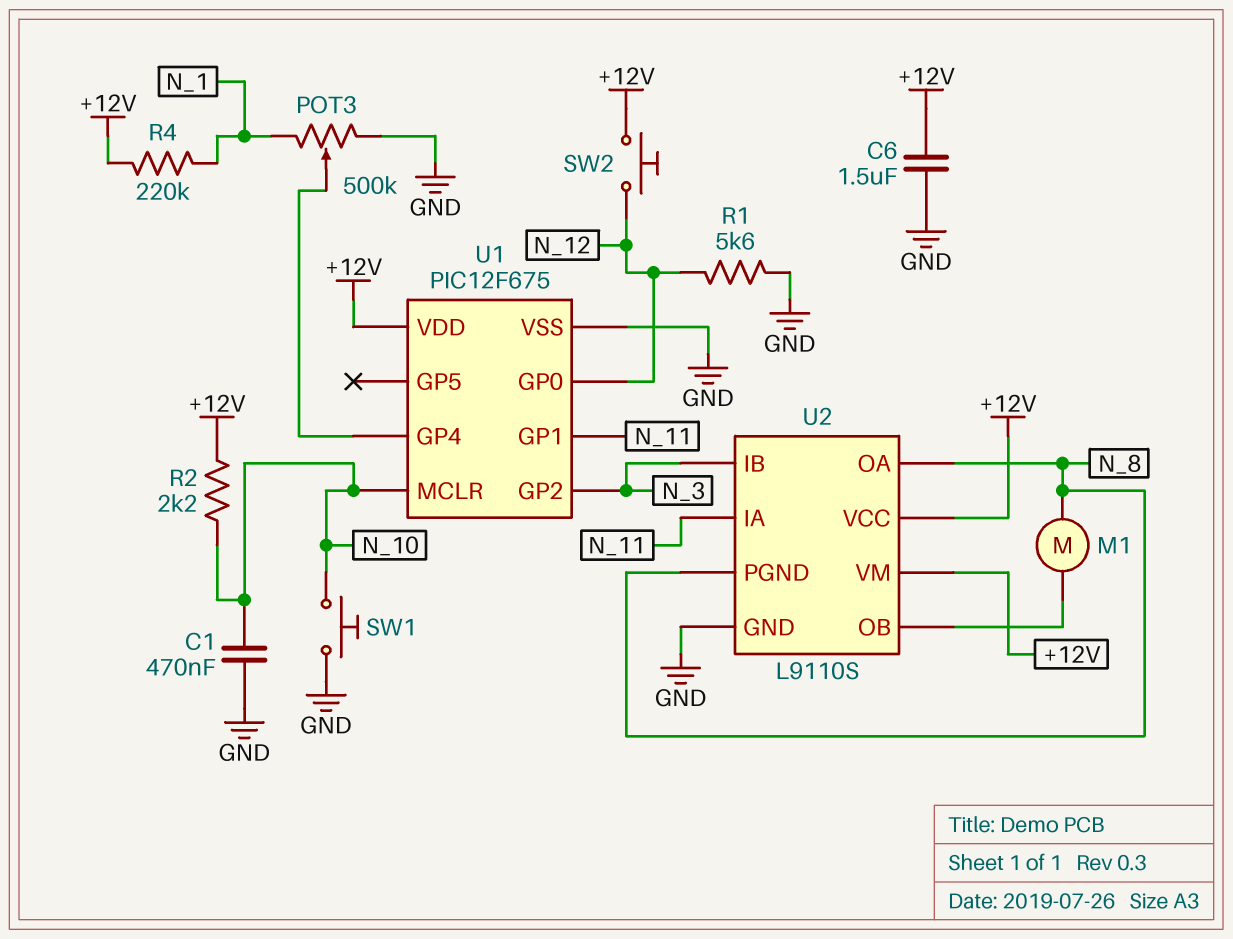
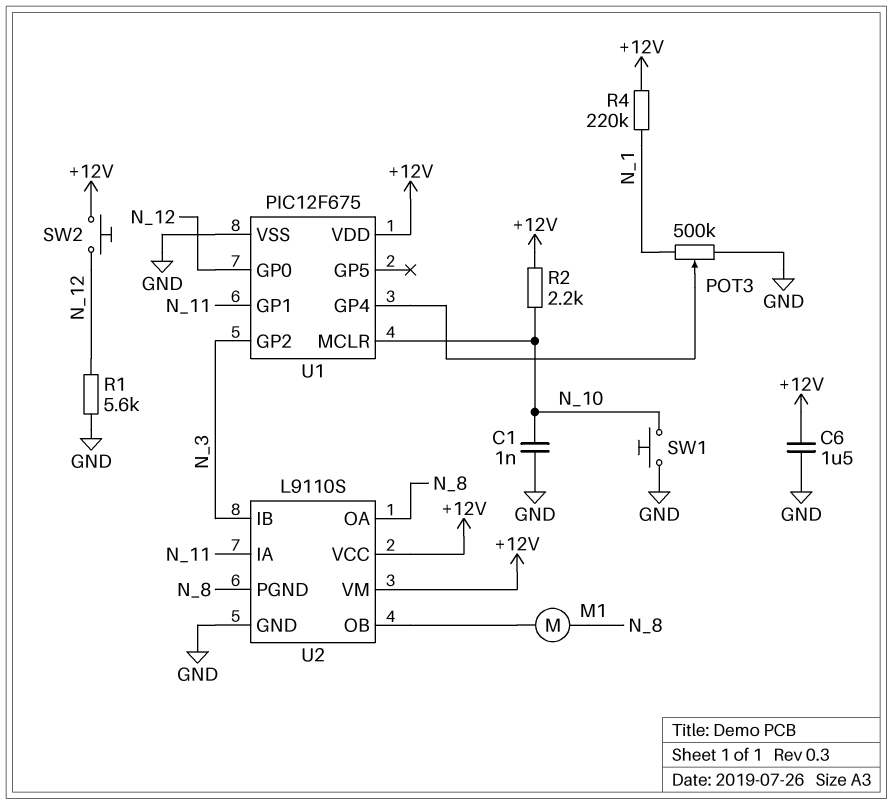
C1: 470nF (GND, N_10) -> 1nF (GND, N_10)

